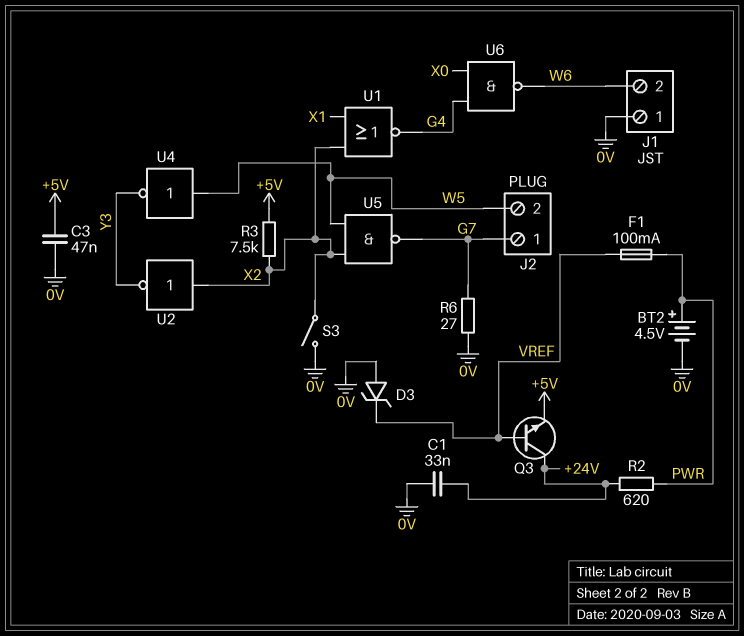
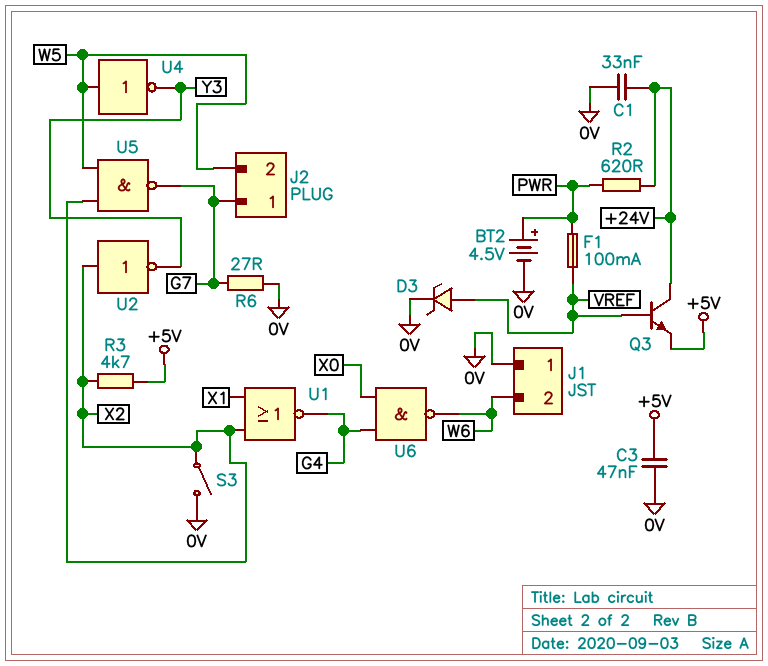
D3: zener (A 0V, K VREF) -> zener (A VREF, K 0V)
R3: 7.5k (+5V, X2) -> 4.7k (+5V, X2)

